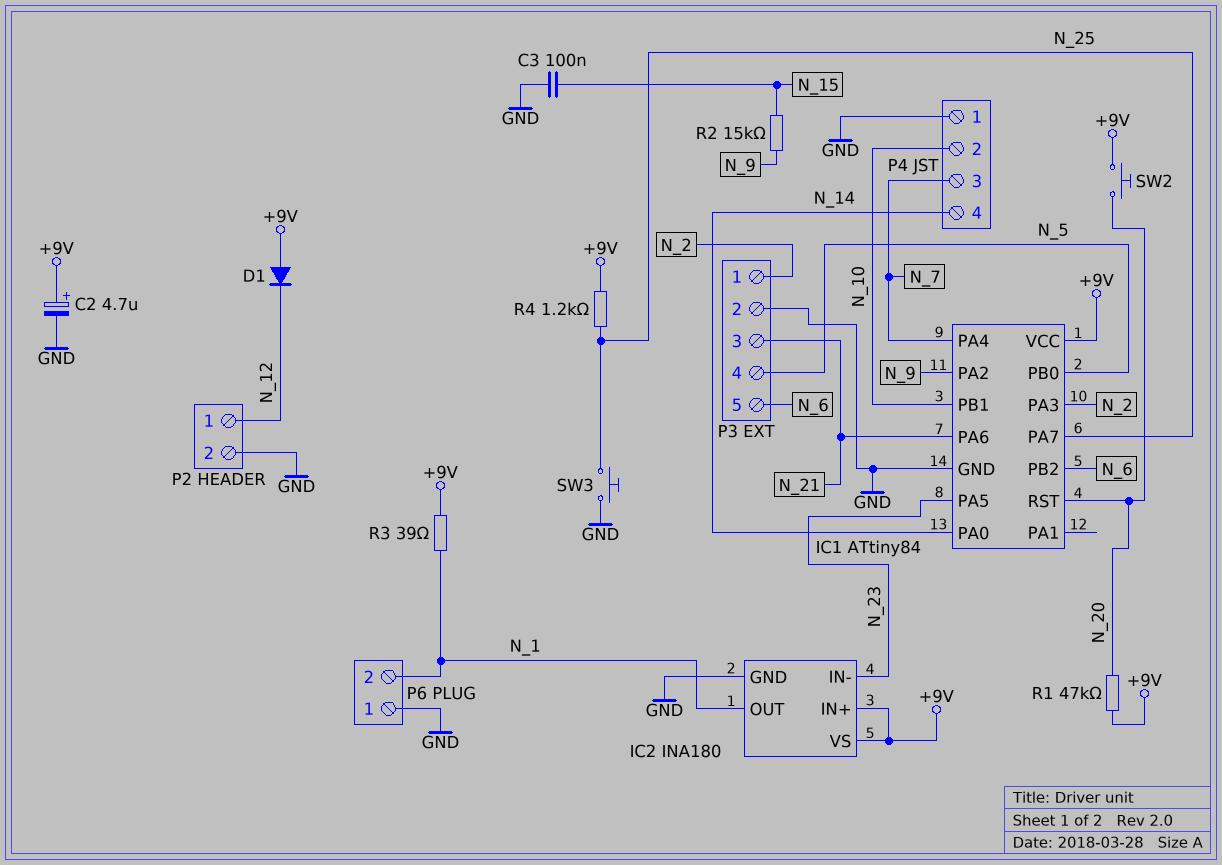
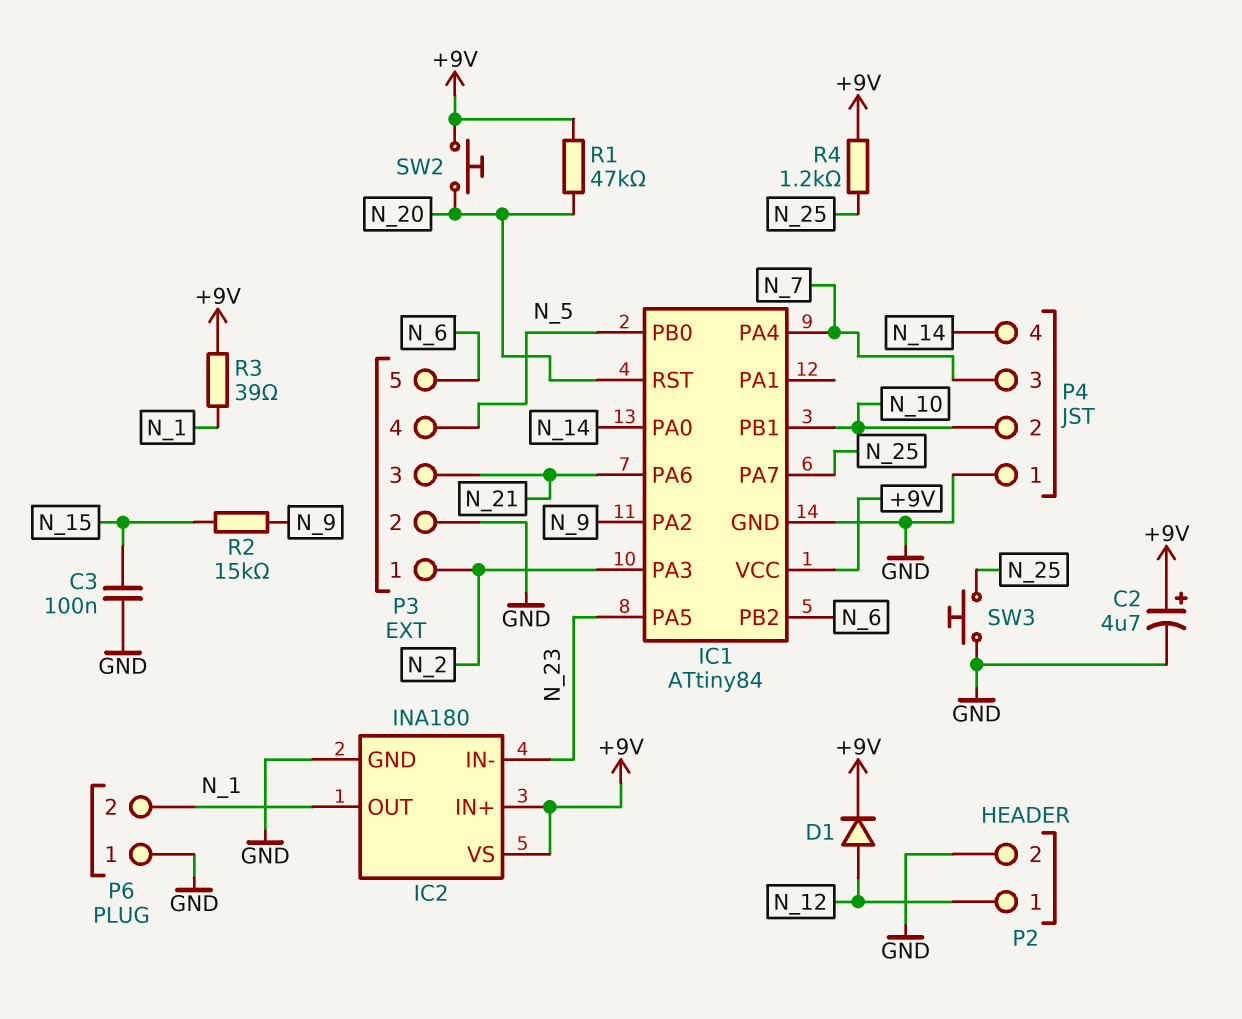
D1: diode (A +9V, K N_12) -> diode (A N_12, K +9V)

